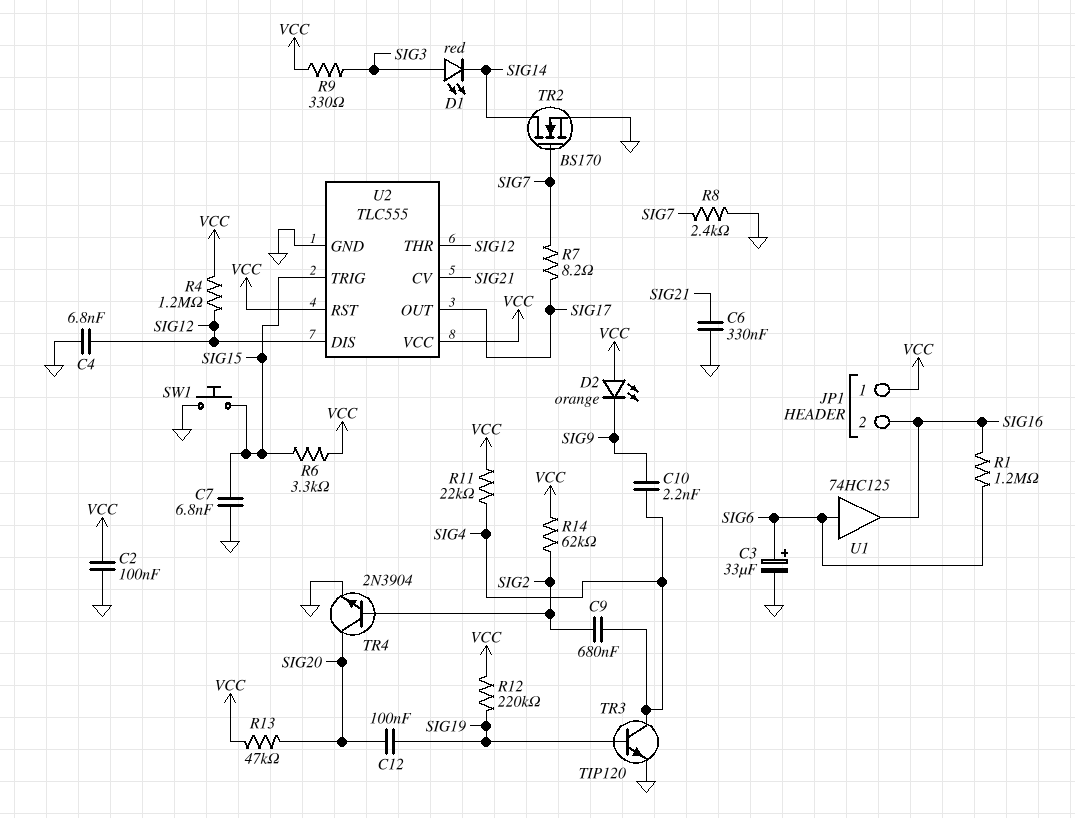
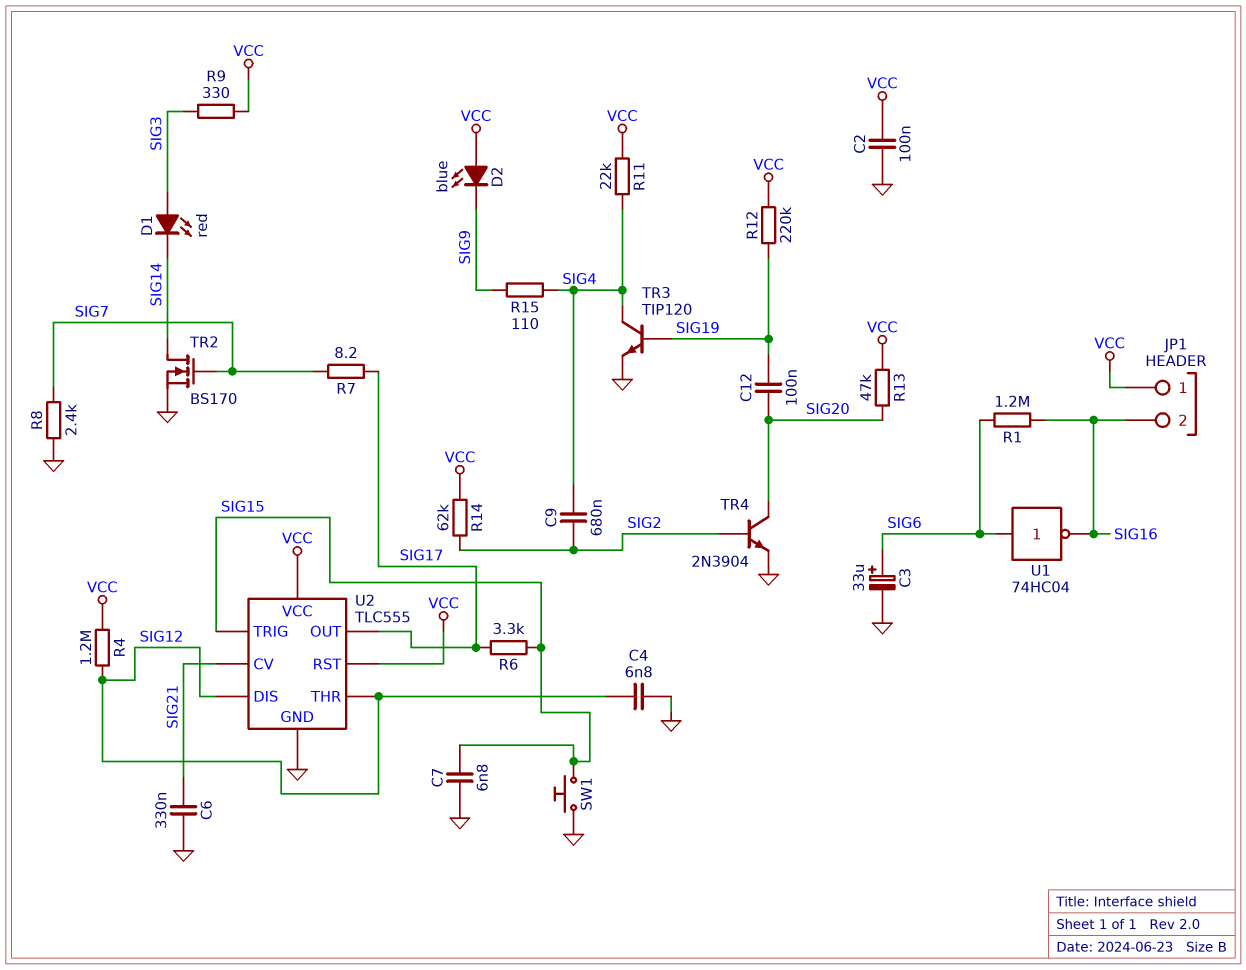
C10: 2.2nF (SIG4, SIG9) -> none
D2: LED orange (A VCC, K SIG9) -> LED blue (A VCC, K SIG9)
R6: 3.3k (SIG15, VCC) -> 3.3k (SIG15, SIG17)
R15: none -> 110 (SIG4, SIG9)
U1: buffer 74HC125 (in SIG6, out SIG16) -> NOT 74HC04 (in SIG6, out SIG16)

